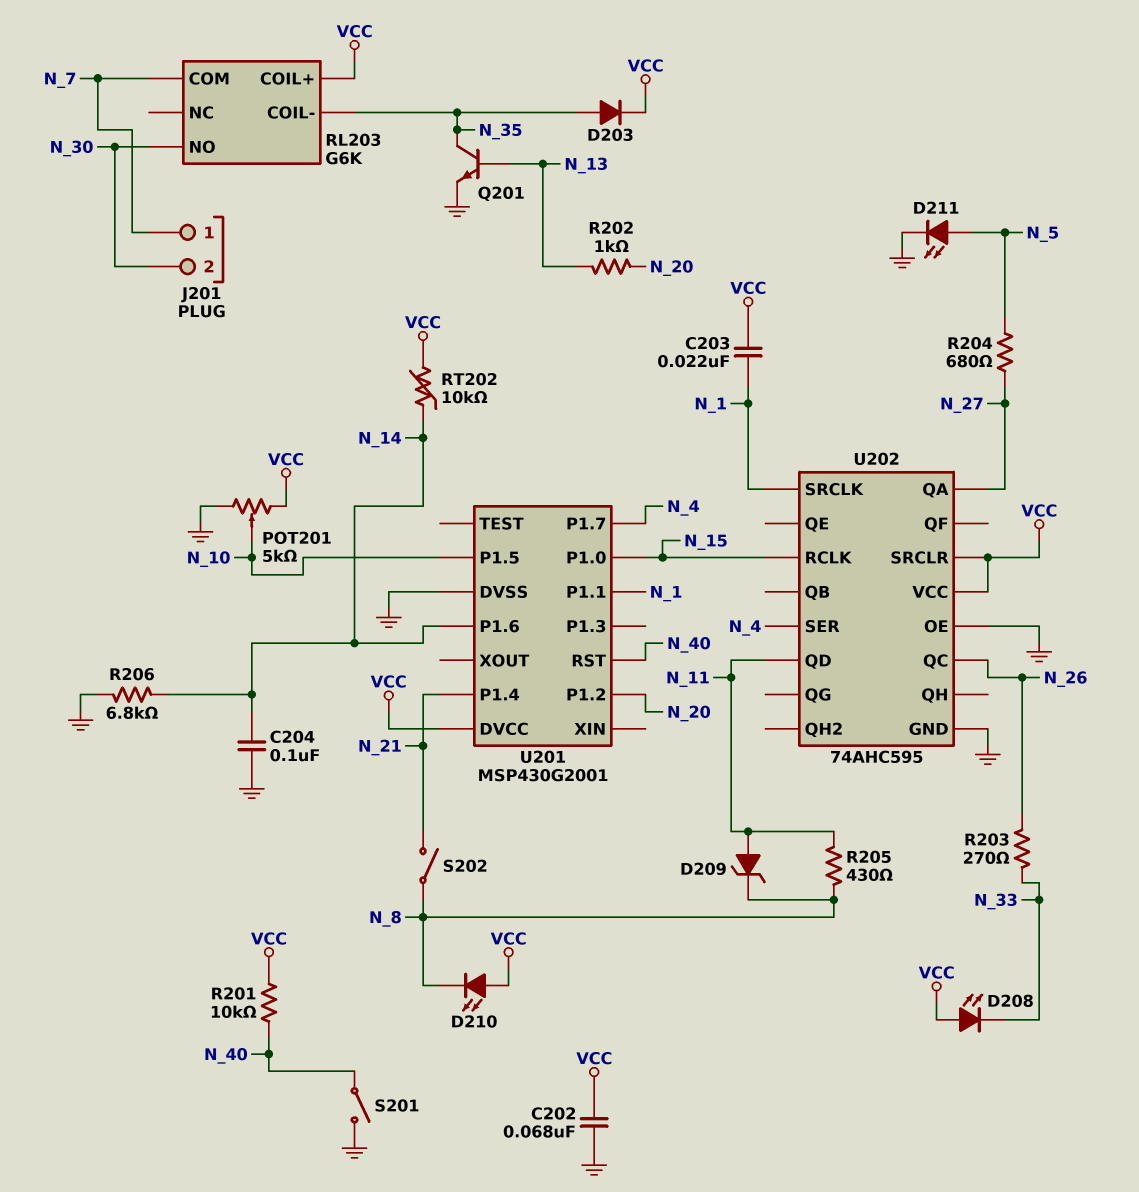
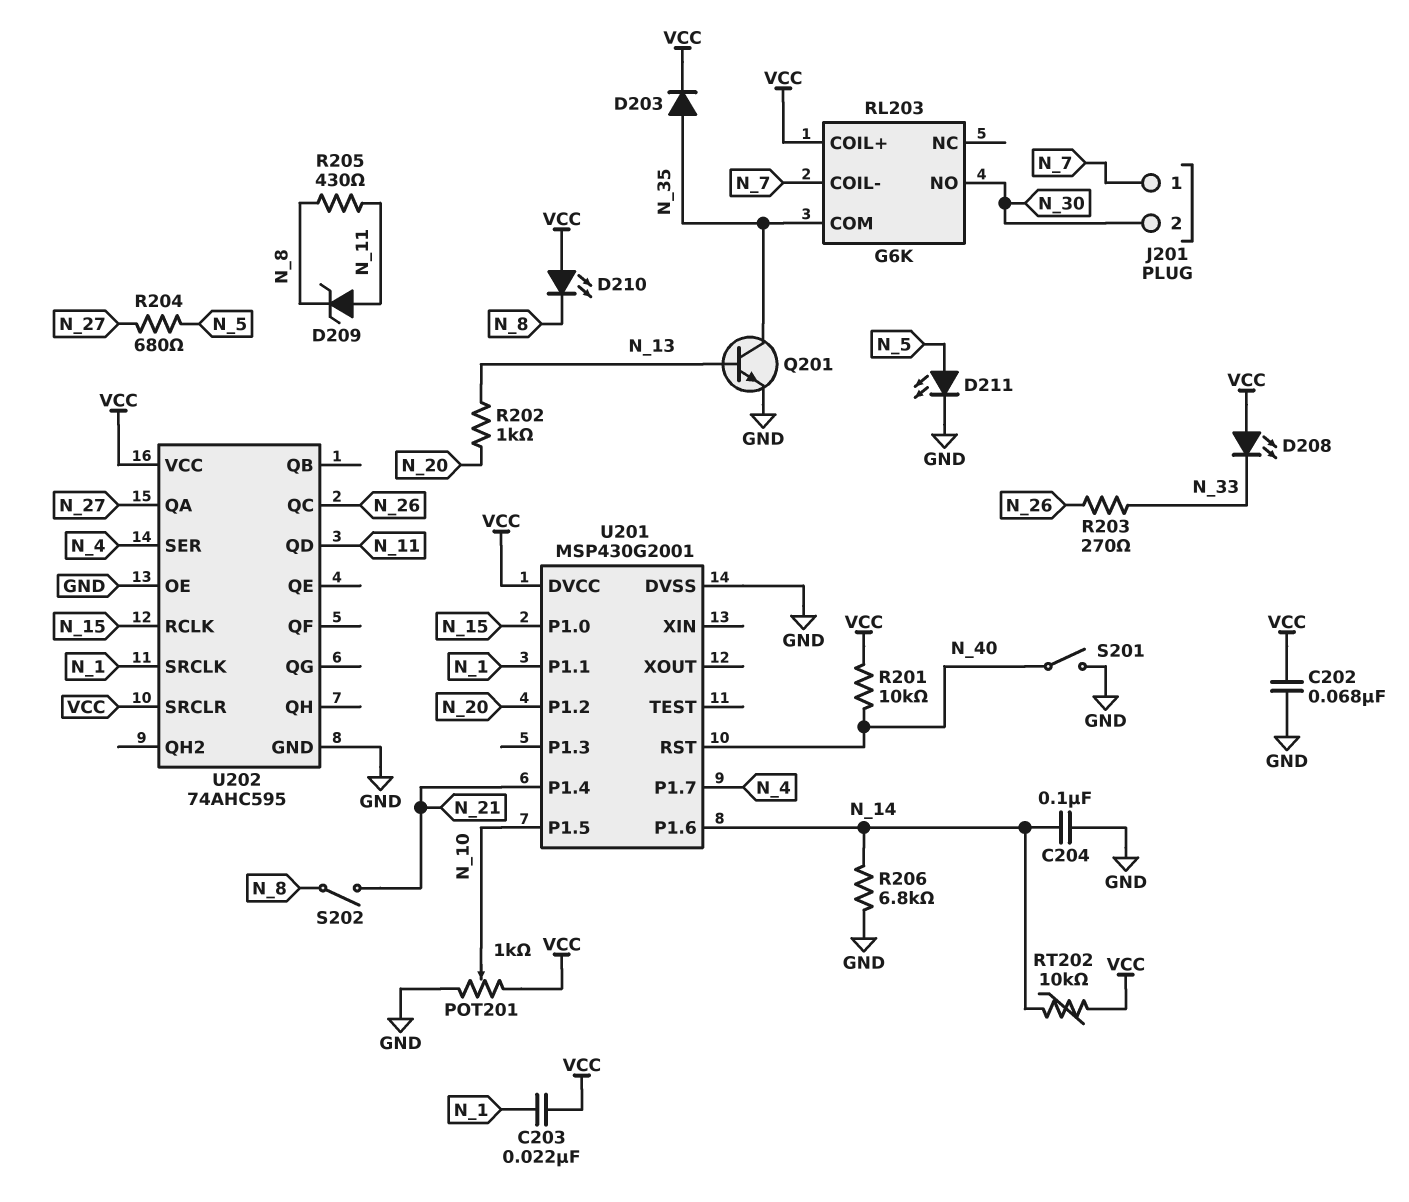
POT201: 5k (GND, VCC, wiper N_10) -> 1k (GND, VCC, wiper N_10)
RL203 pin COIL-: N_35 -> N_7
RL203 pin COM: N_7 -> N_35

